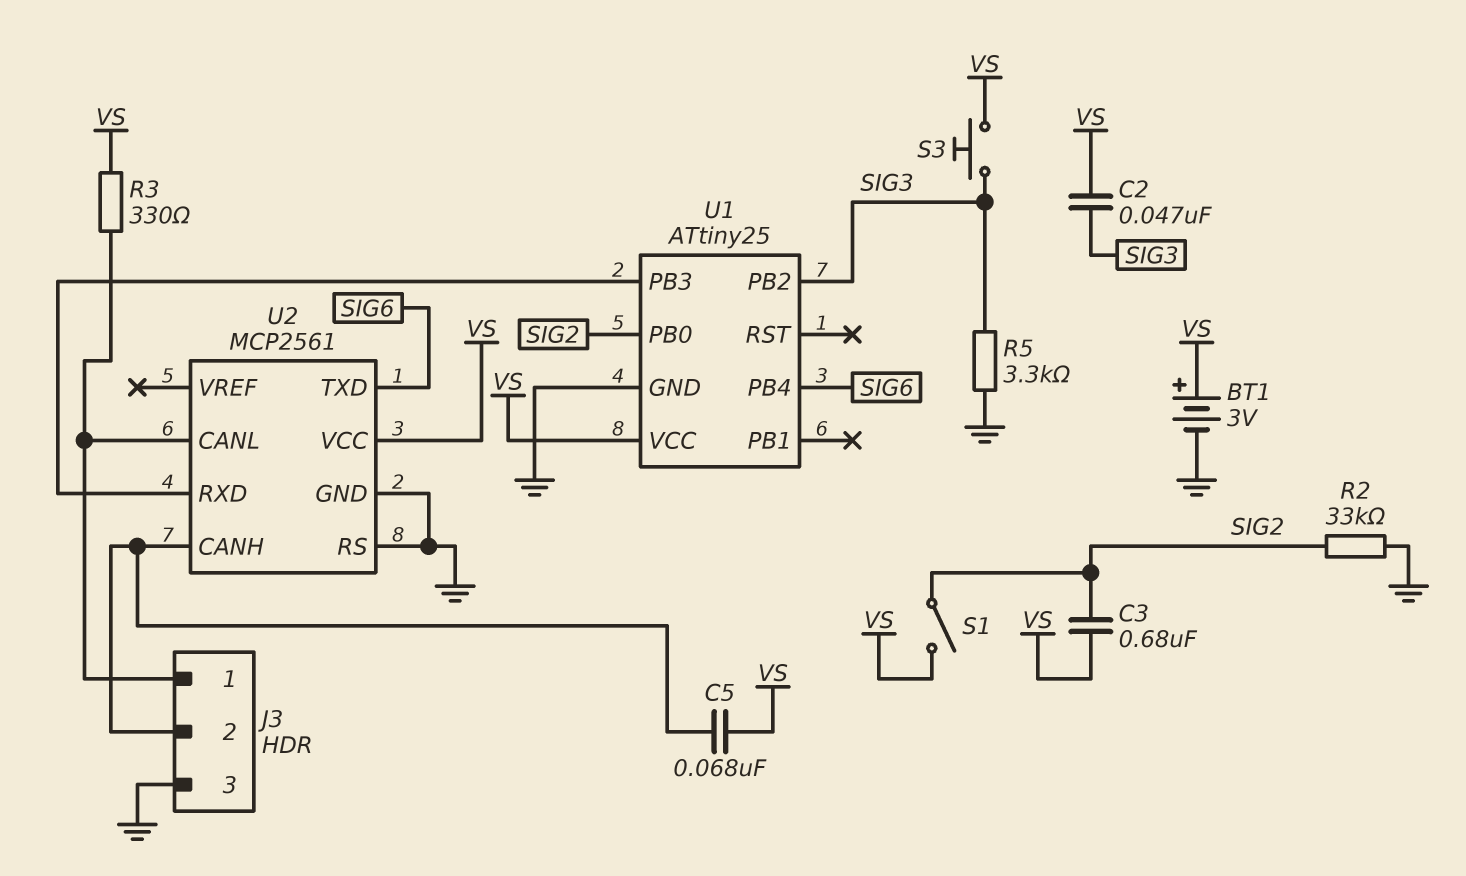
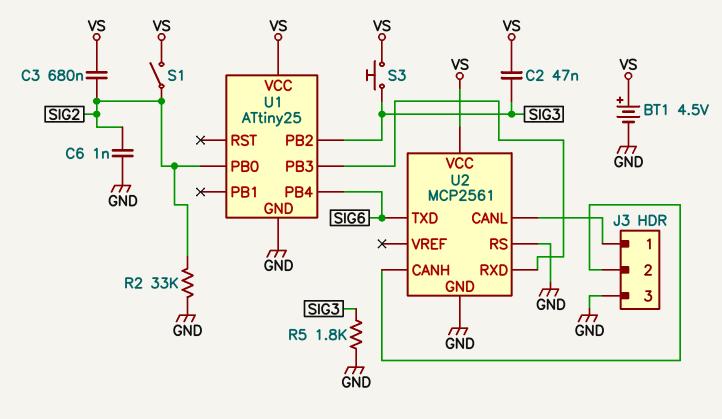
BT1: 3V (plus VS, minus GND) -> 4.5V (plus VS, minus GND)
C5: 68nF (J3/2, VS) -> none
C6: none -> 1nF (GND, SIG2)
R3: 330 (J3/1, VS) -> none
R5: 3.3k (GND, SIG3) -> 1.8k (GND, SIG3)

